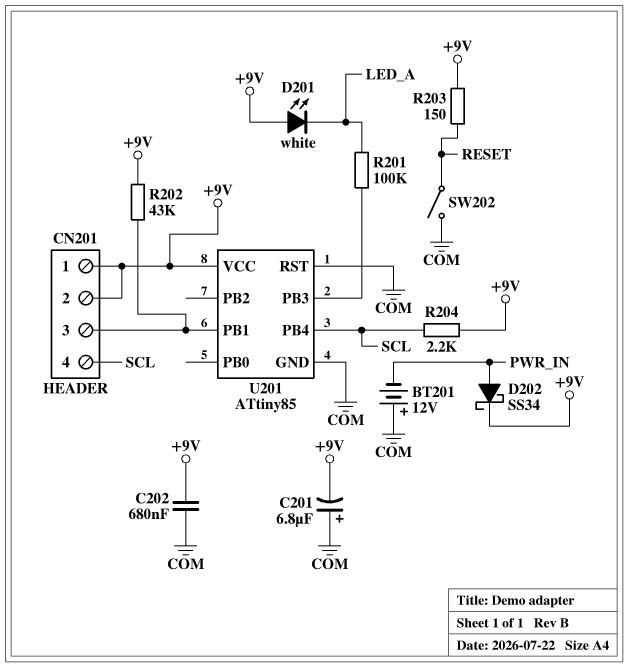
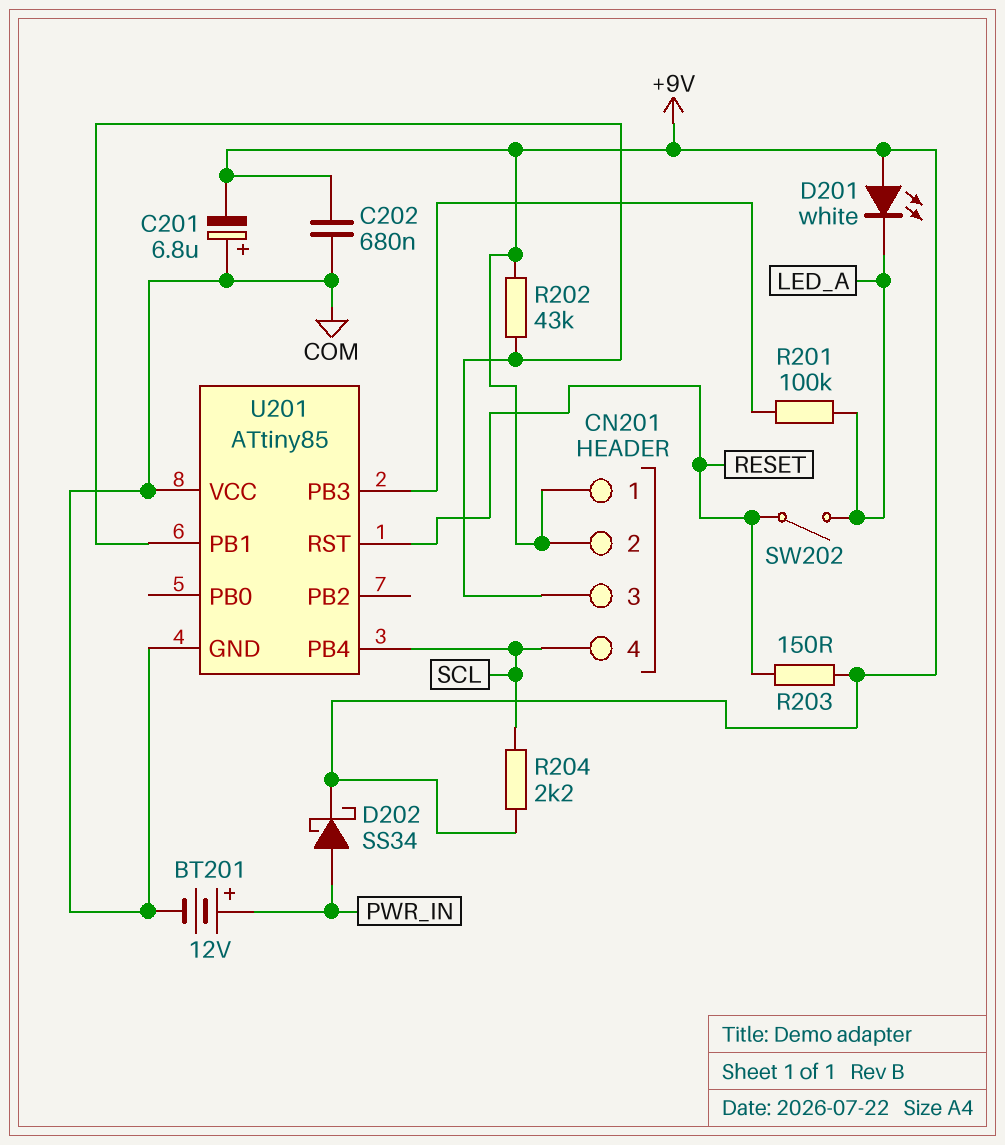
BT201: 12V (plus COM, minus PWR_IN) -> 12V (plus PWR_IN, minus COM)
SW202: switch (COM, RESET) -> switch (LED_A, RESET)
U201 pin RST: COM -> RESET
U201 pin VCC: +9V -> COM

